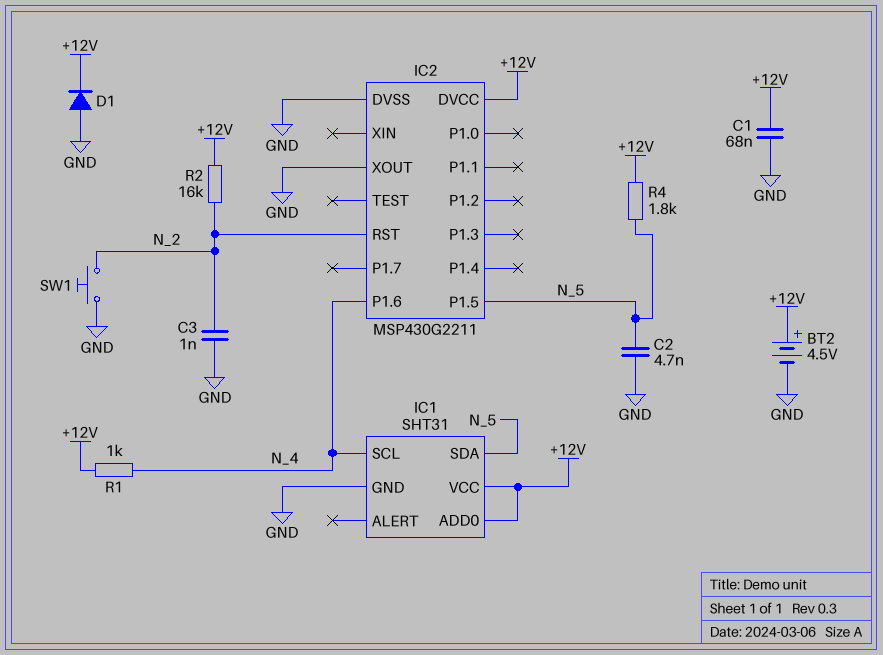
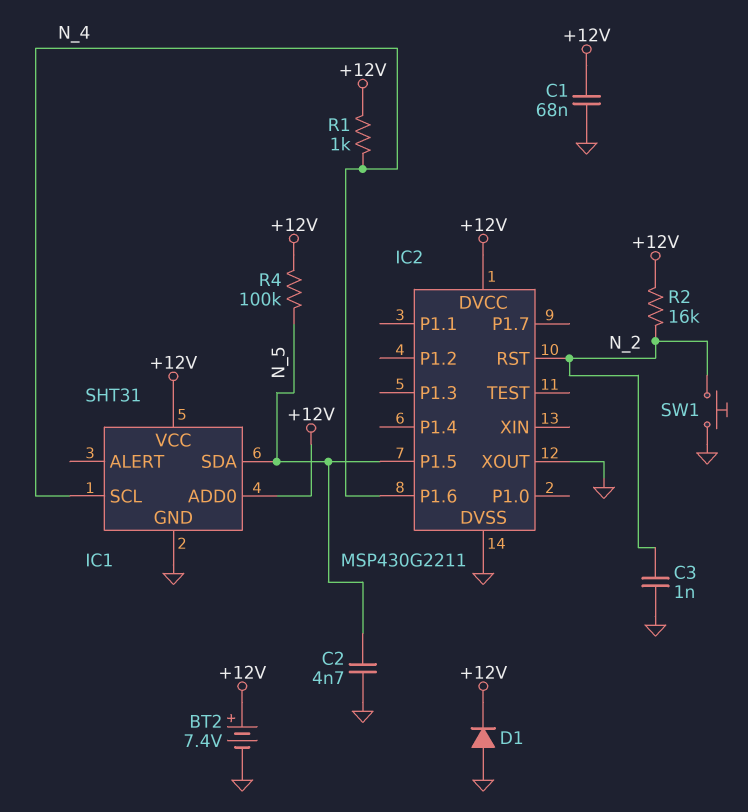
BT2: 4.5V (plus +12V, minus GND) -> 7.4V (plus +12V, minus GND)
R4: 1.8k (+12V, N_5) -> 100k (+12V, N_5)

